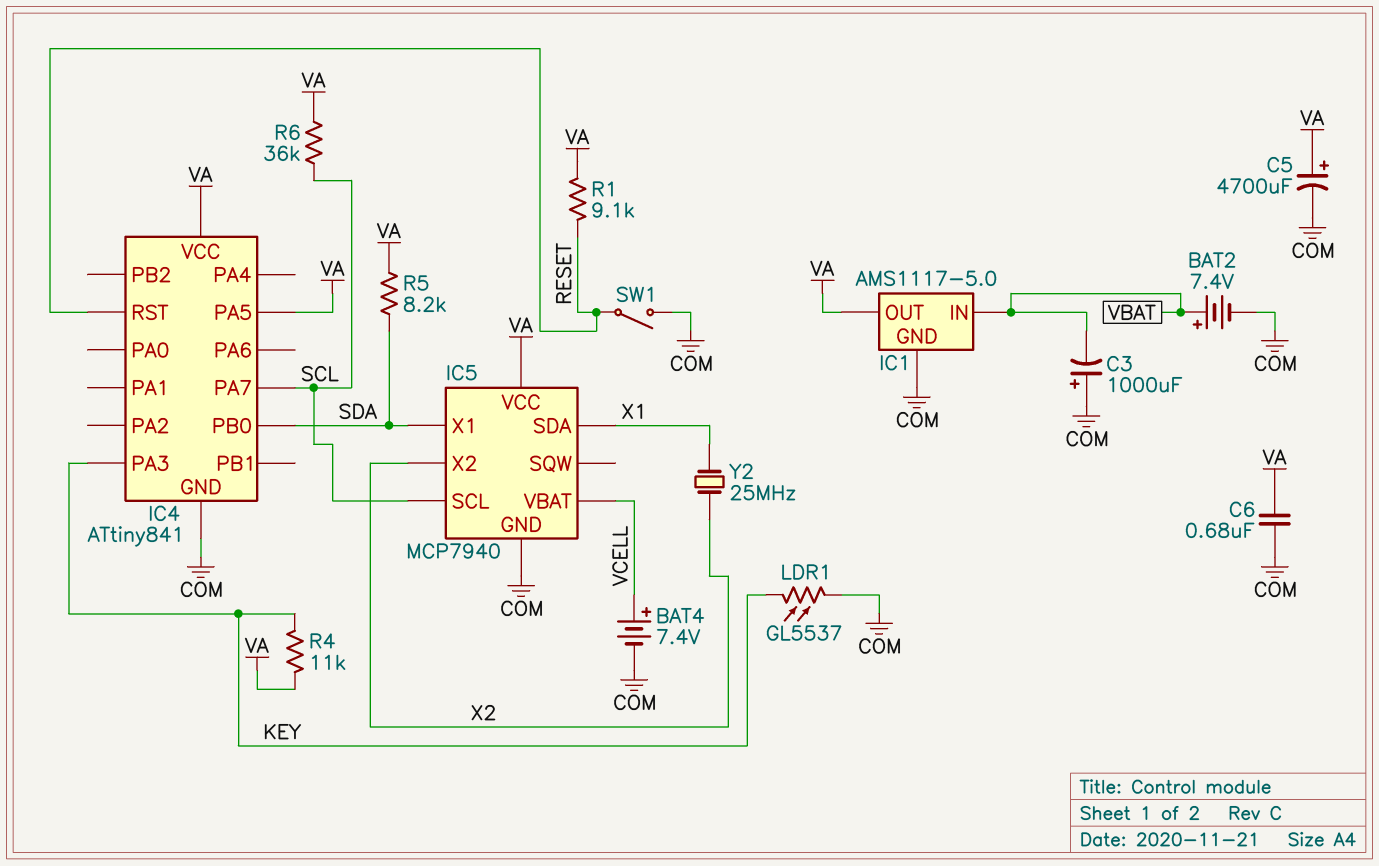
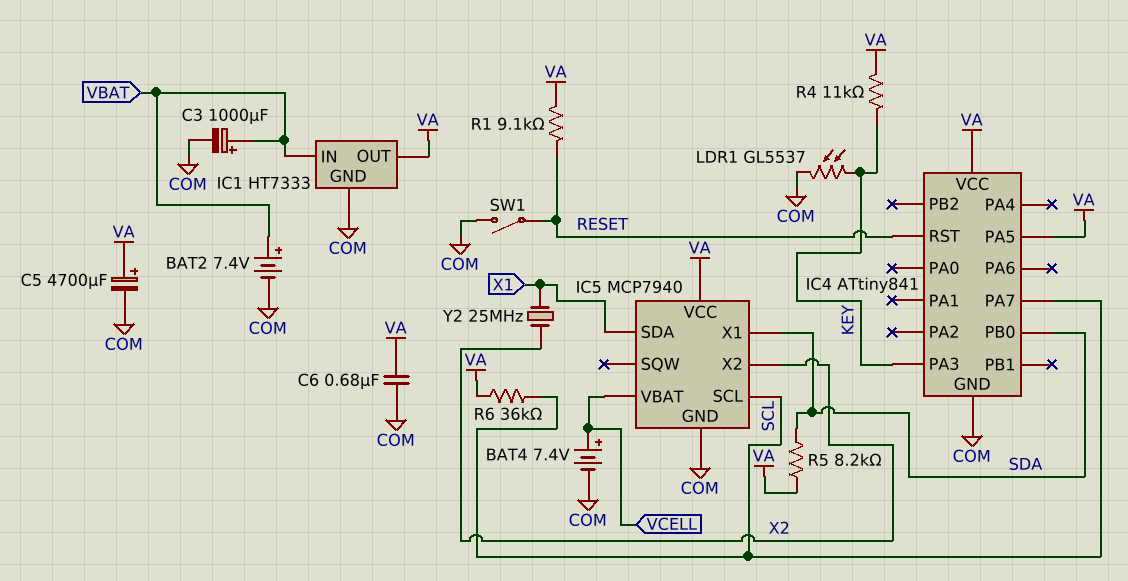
C3: 1000uF (plus COM, minus VBAT) -> 1000uF (plus VBAT, minus COM)
IC1: AMS1117-5.0 -> HT7333

